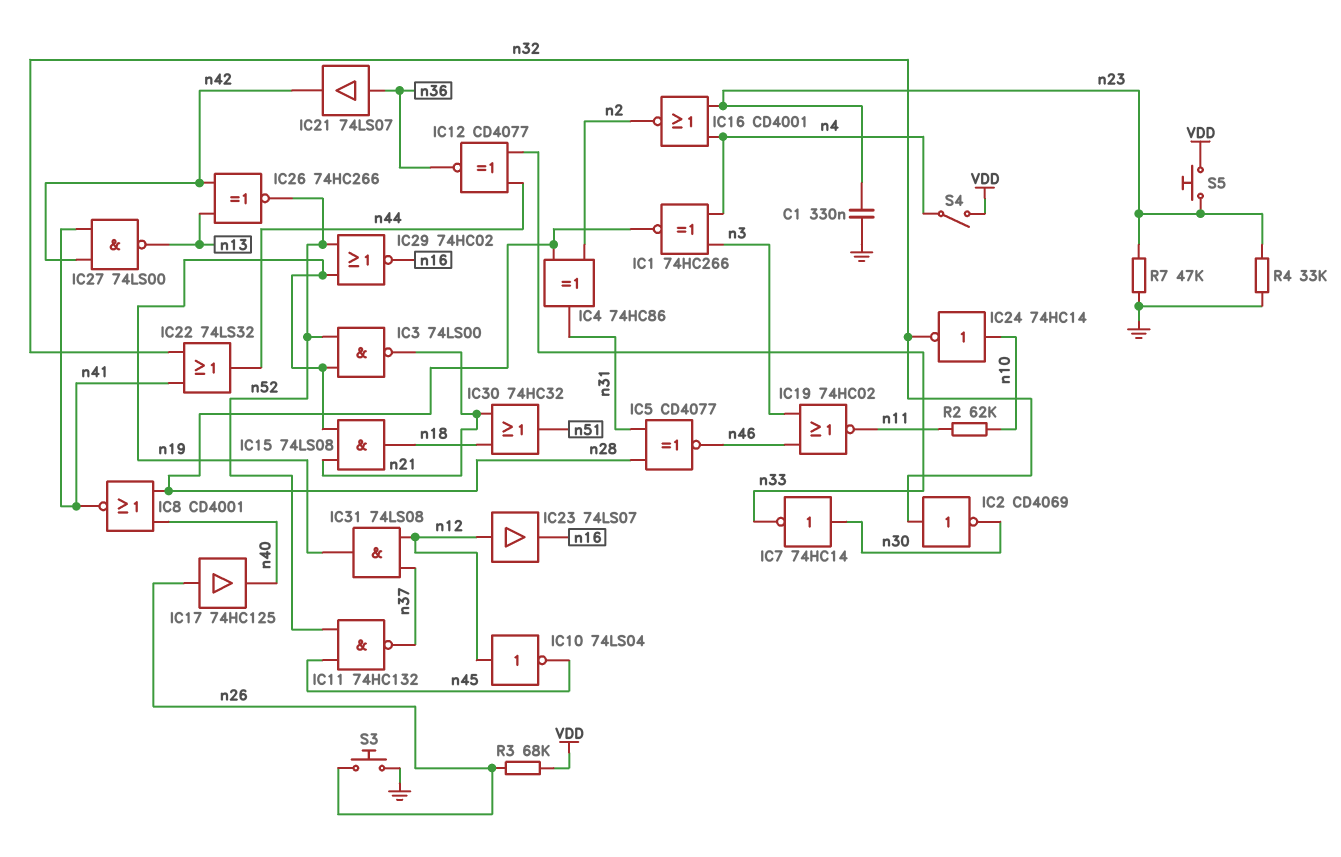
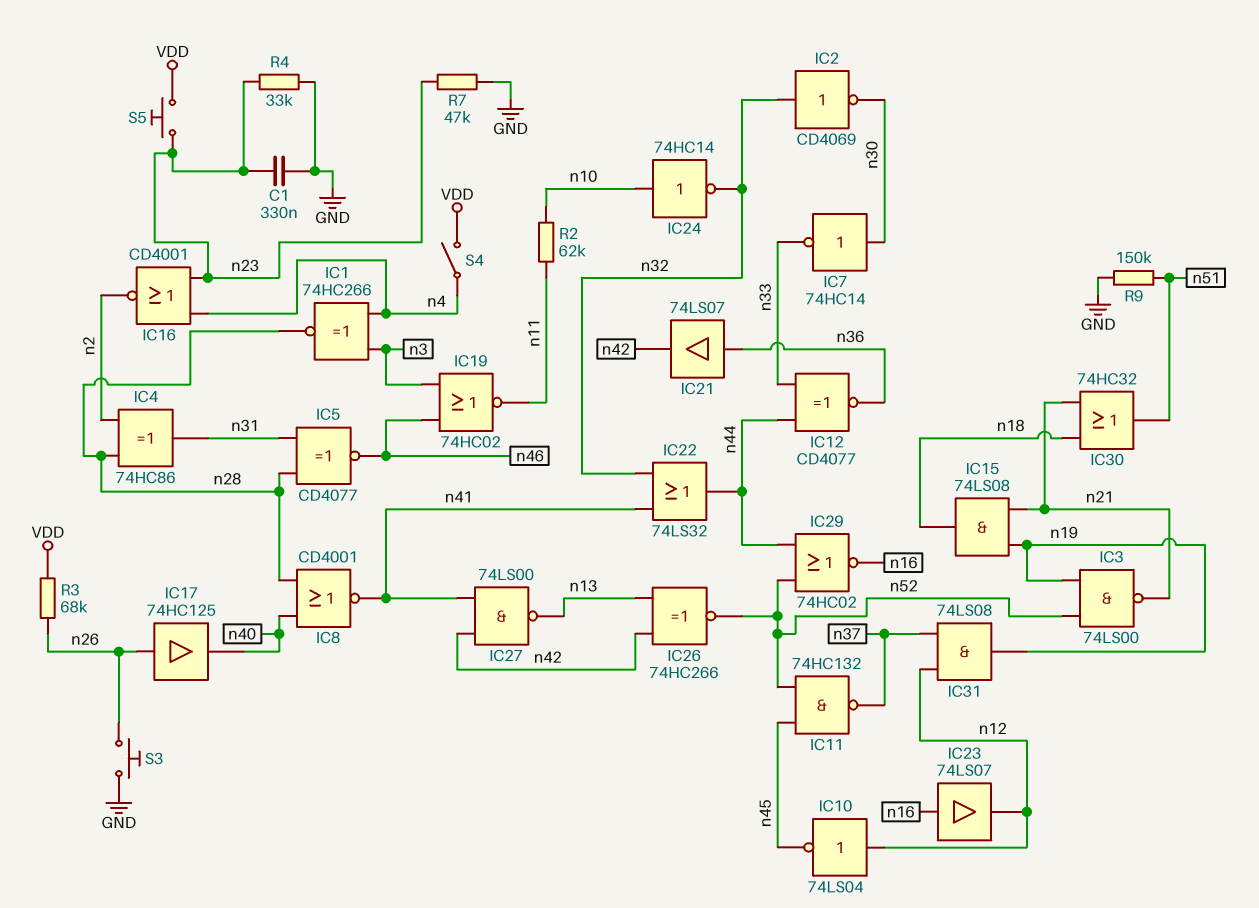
IC23: buffer 74LS07 (in n12, out n16) -> buffer 74LS07 (in n16, out n12)
IC29: NOR 74HC02 (in n19, in n52, out n16) -> NOR 74HC02 (in n44, in n52, out n16)
R9: none -> 150k (GND, n51)

